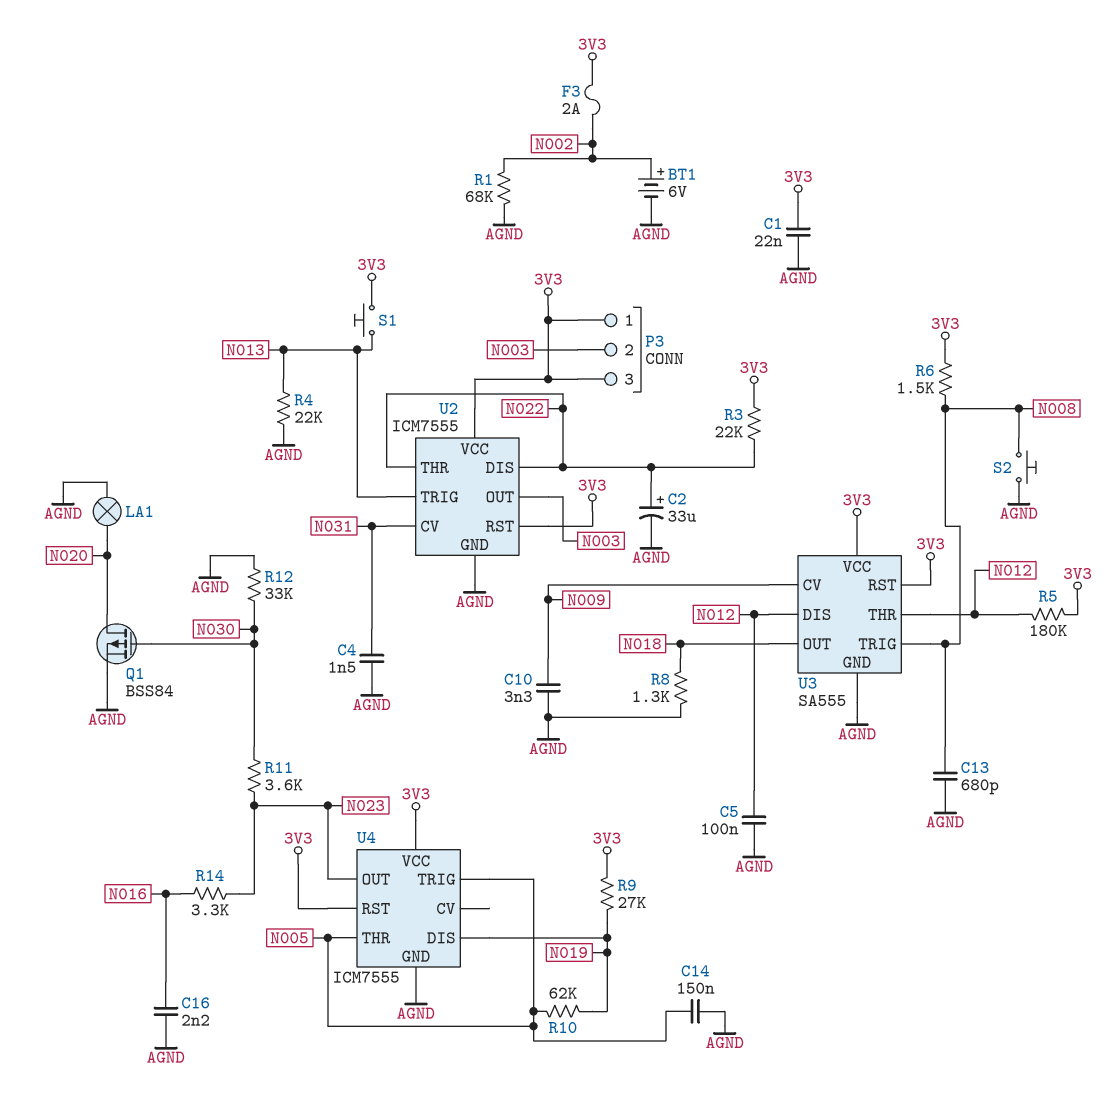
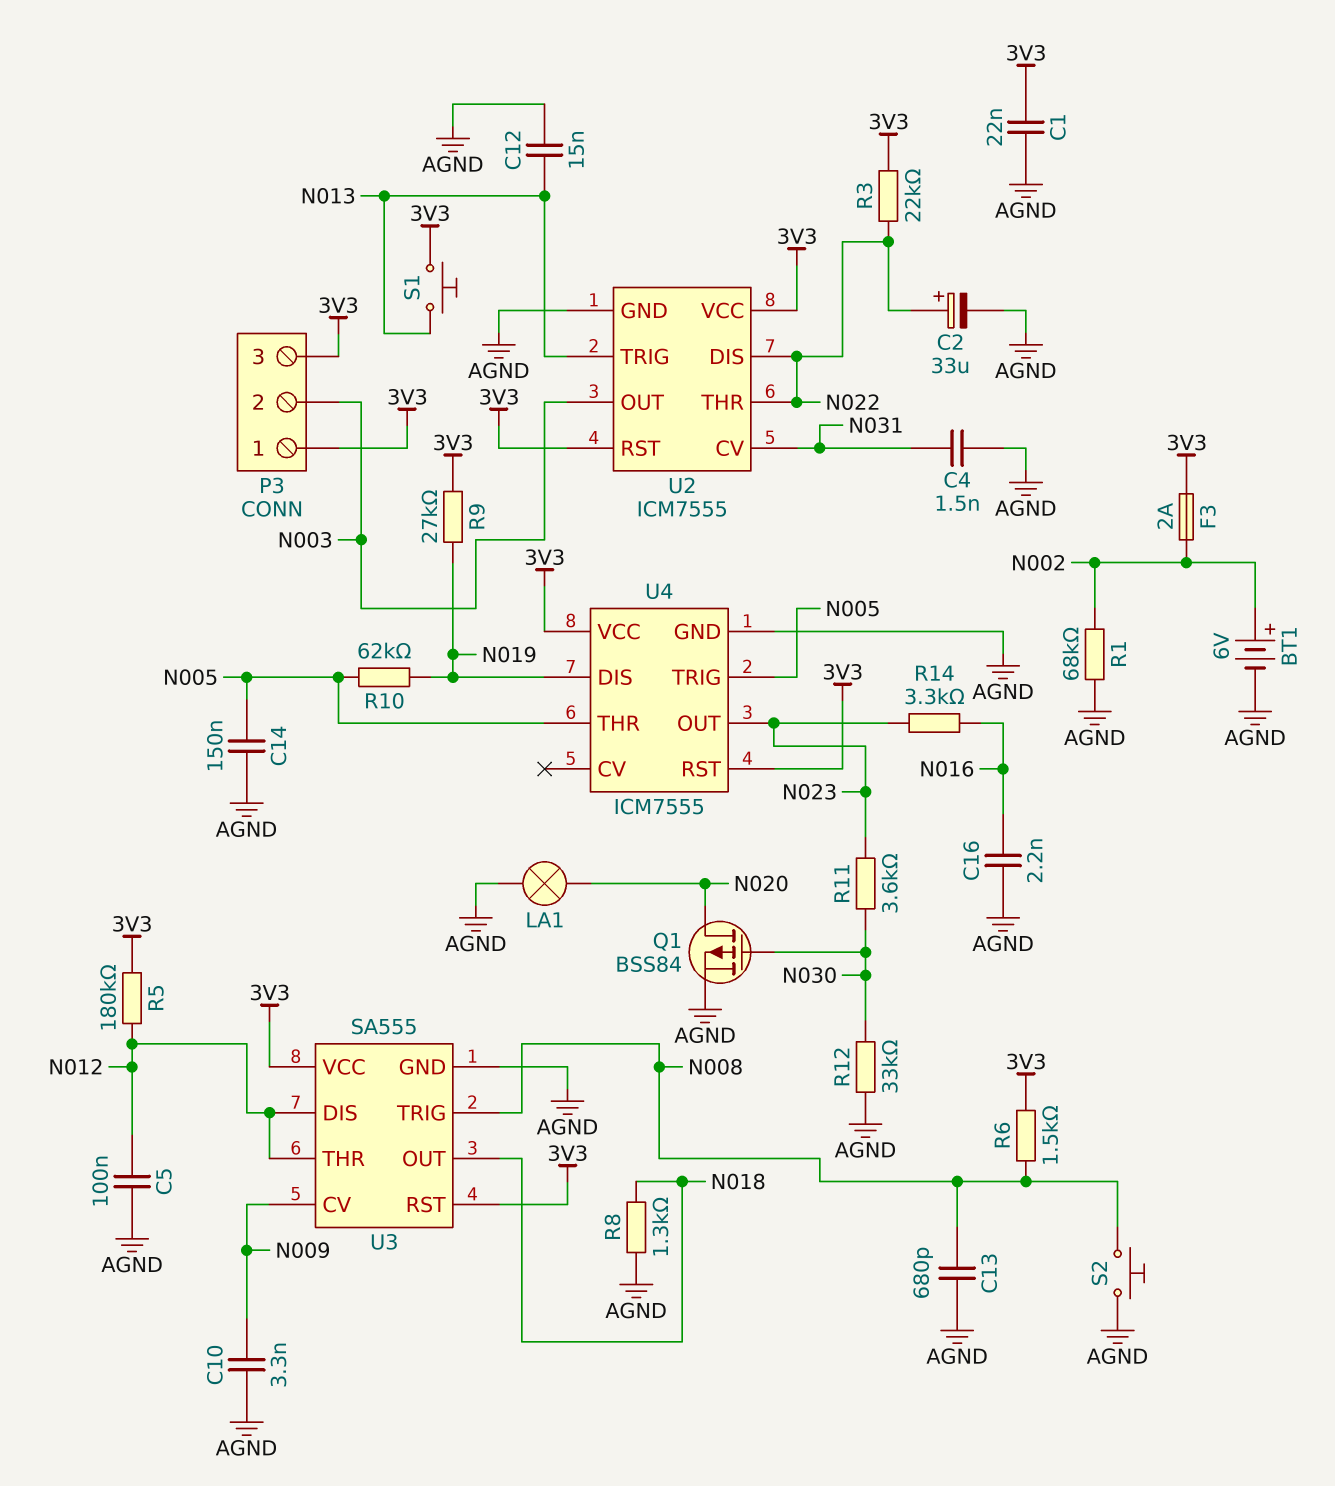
C12: none -> 15nF (AGND, N013)
R4: 22k (AGND, N013) -> none

